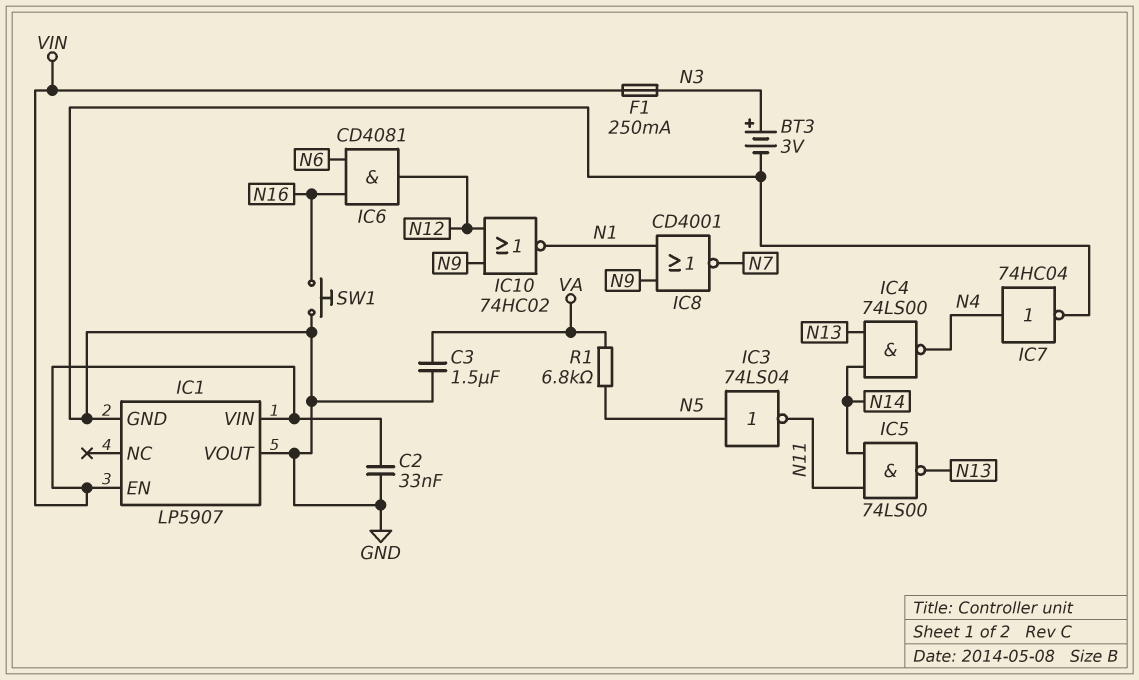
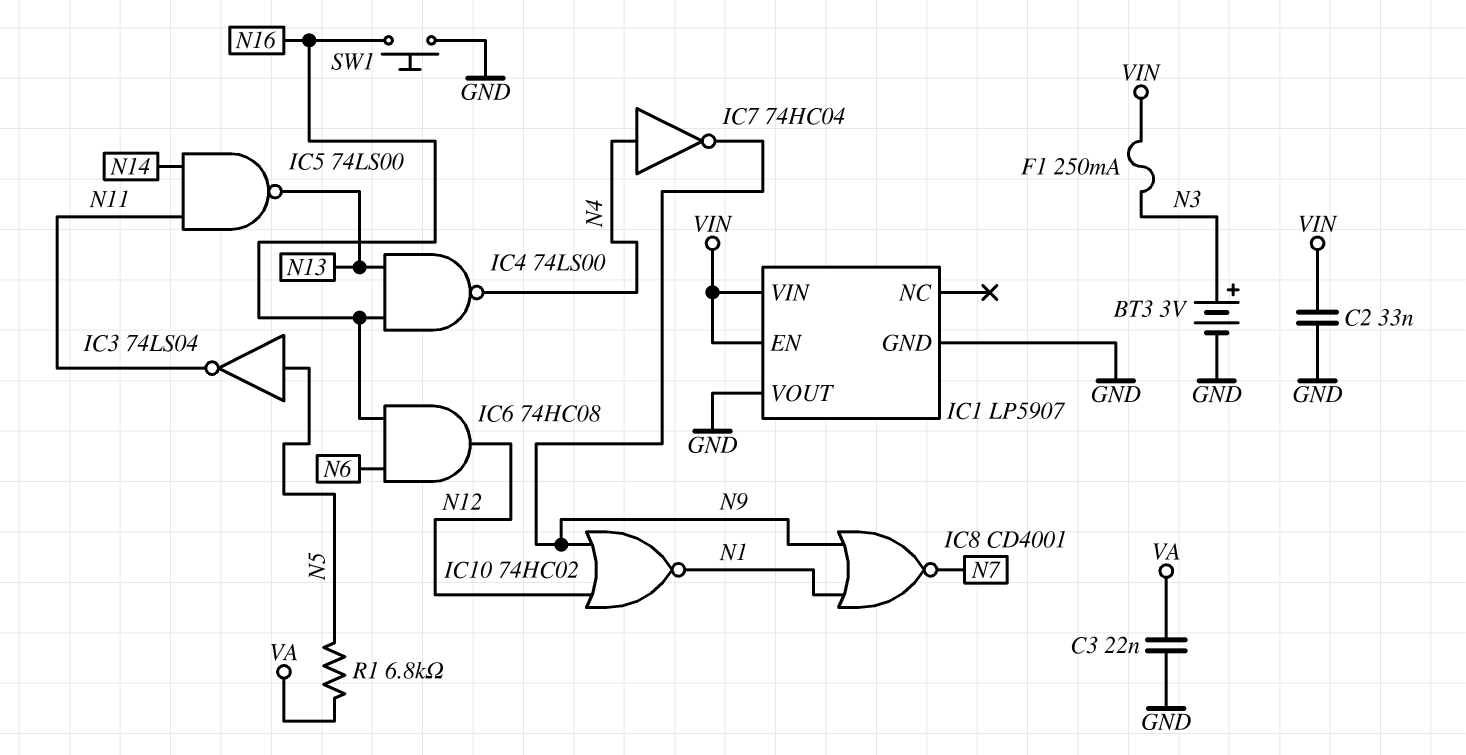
C3: 1.5uF (GND, VA) -> 22nF (GND, VA)
IC4: NAND 74LS00 (in N13, in N14, out N4) -> NAND 74LS00 (in N13, in N16, out N4)
IC6: AND CD4081 (in N6, in N16, out N12) -> AND 74HC08 (in N6, in N16, out N12)
IC7: NOT 74HC04 (in N4, out GND) -> NOT 74HC04 (in N4, out N9)

